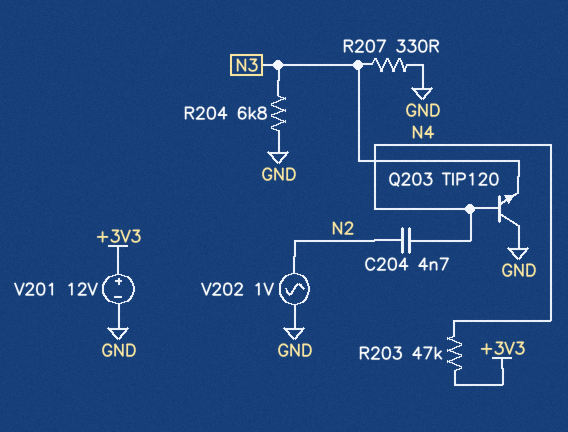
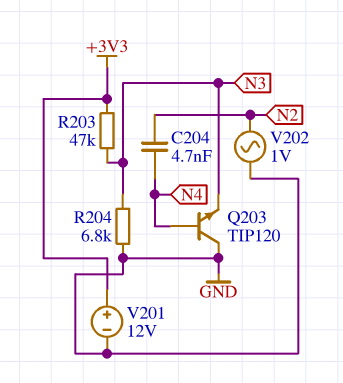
R203: 47k (+3V3, N4) -> 47k (+3V3, N3)
R207: 330 (GND, N3) -> none

